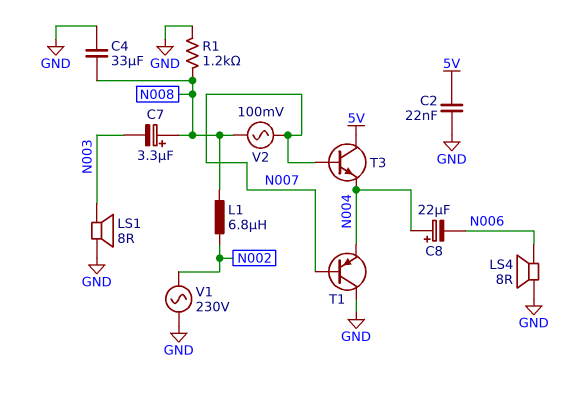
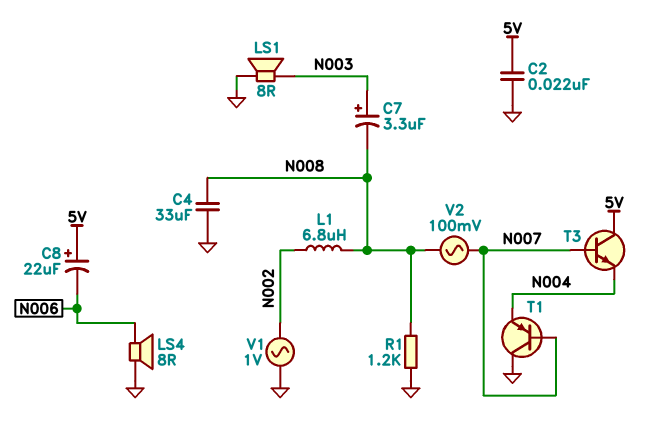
C7: 3.3uF (plus N008, minus N003) -> 3.3uF (plus N003, minus N008)
C8: 22uF (plus N004, minus N006) -> 22uF (plus 5V, minus N006)
V1: AC 230V (GND, N002) -> AC 1V (GND, N002)

